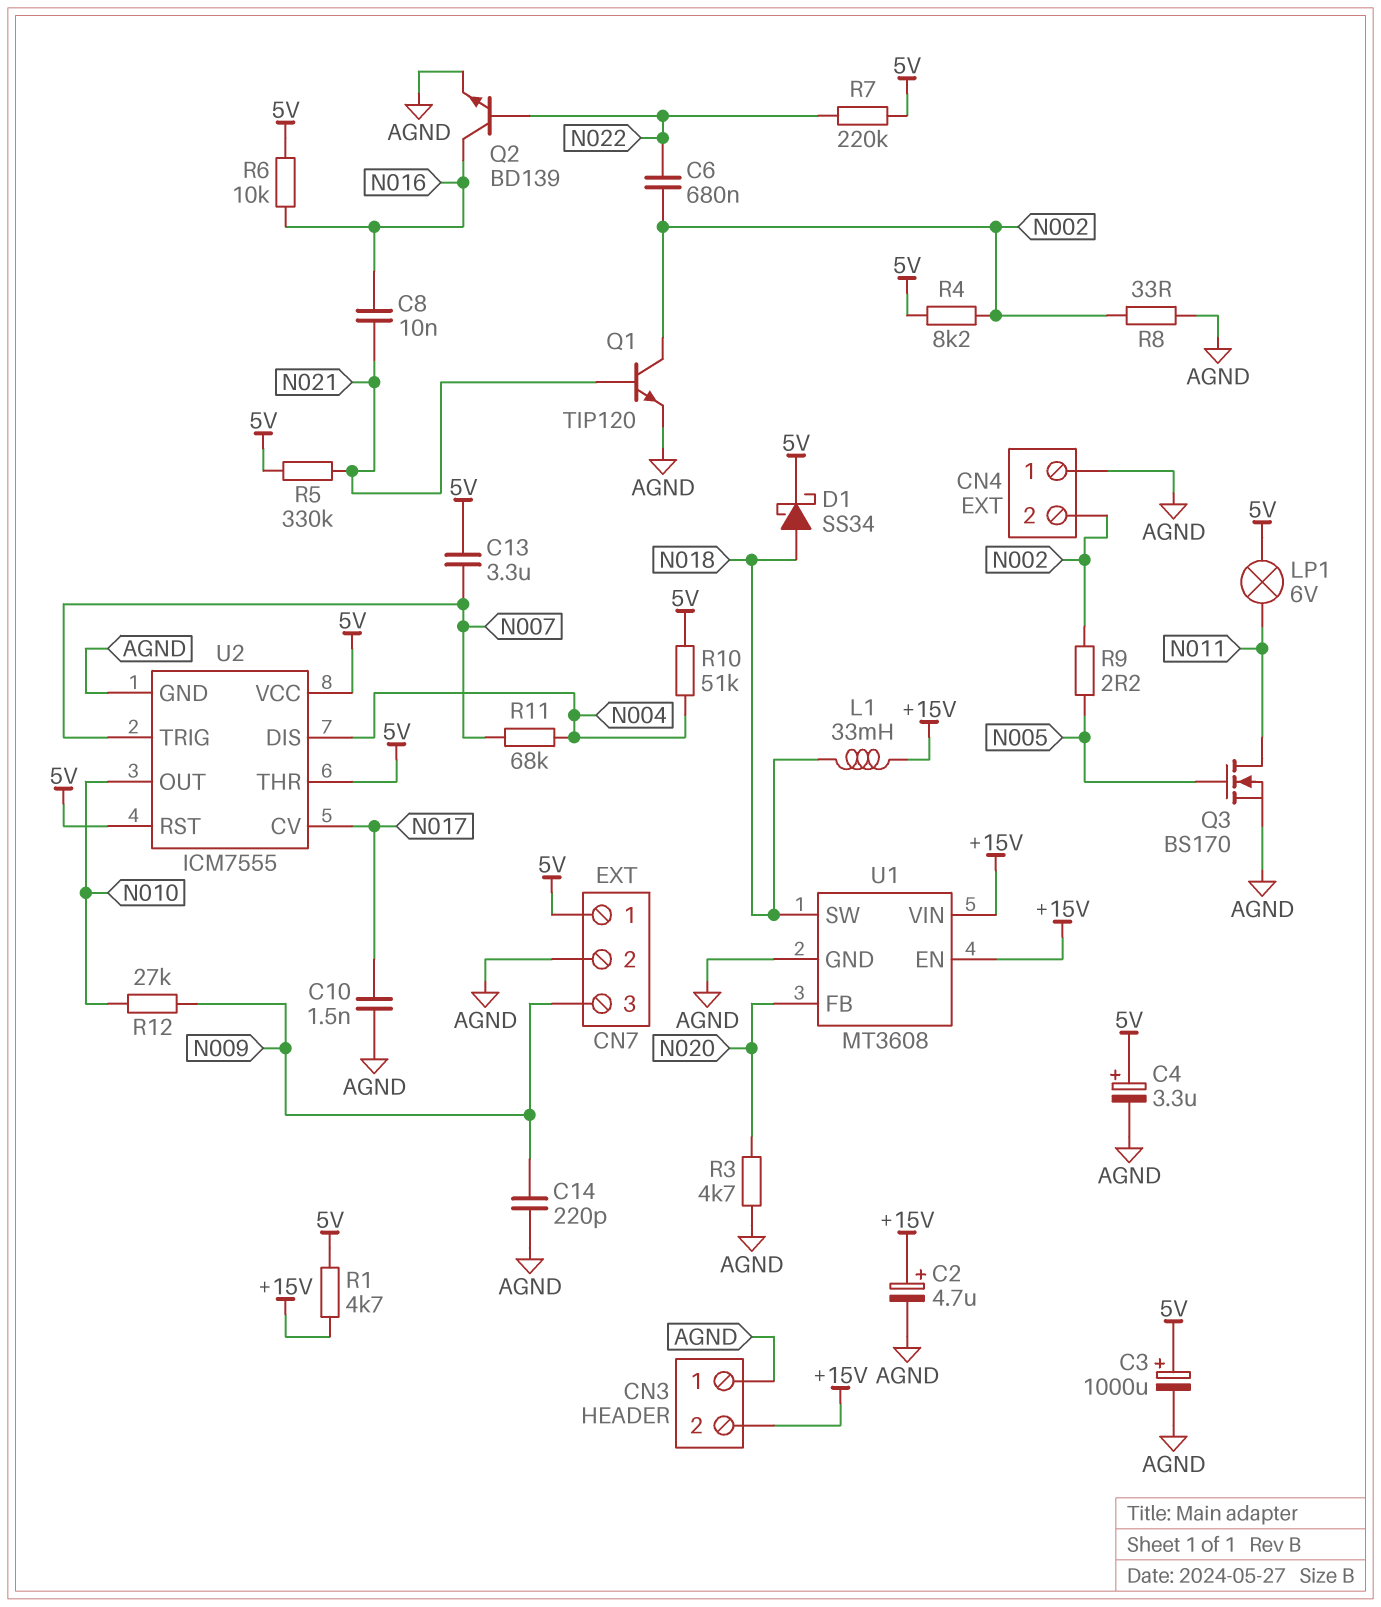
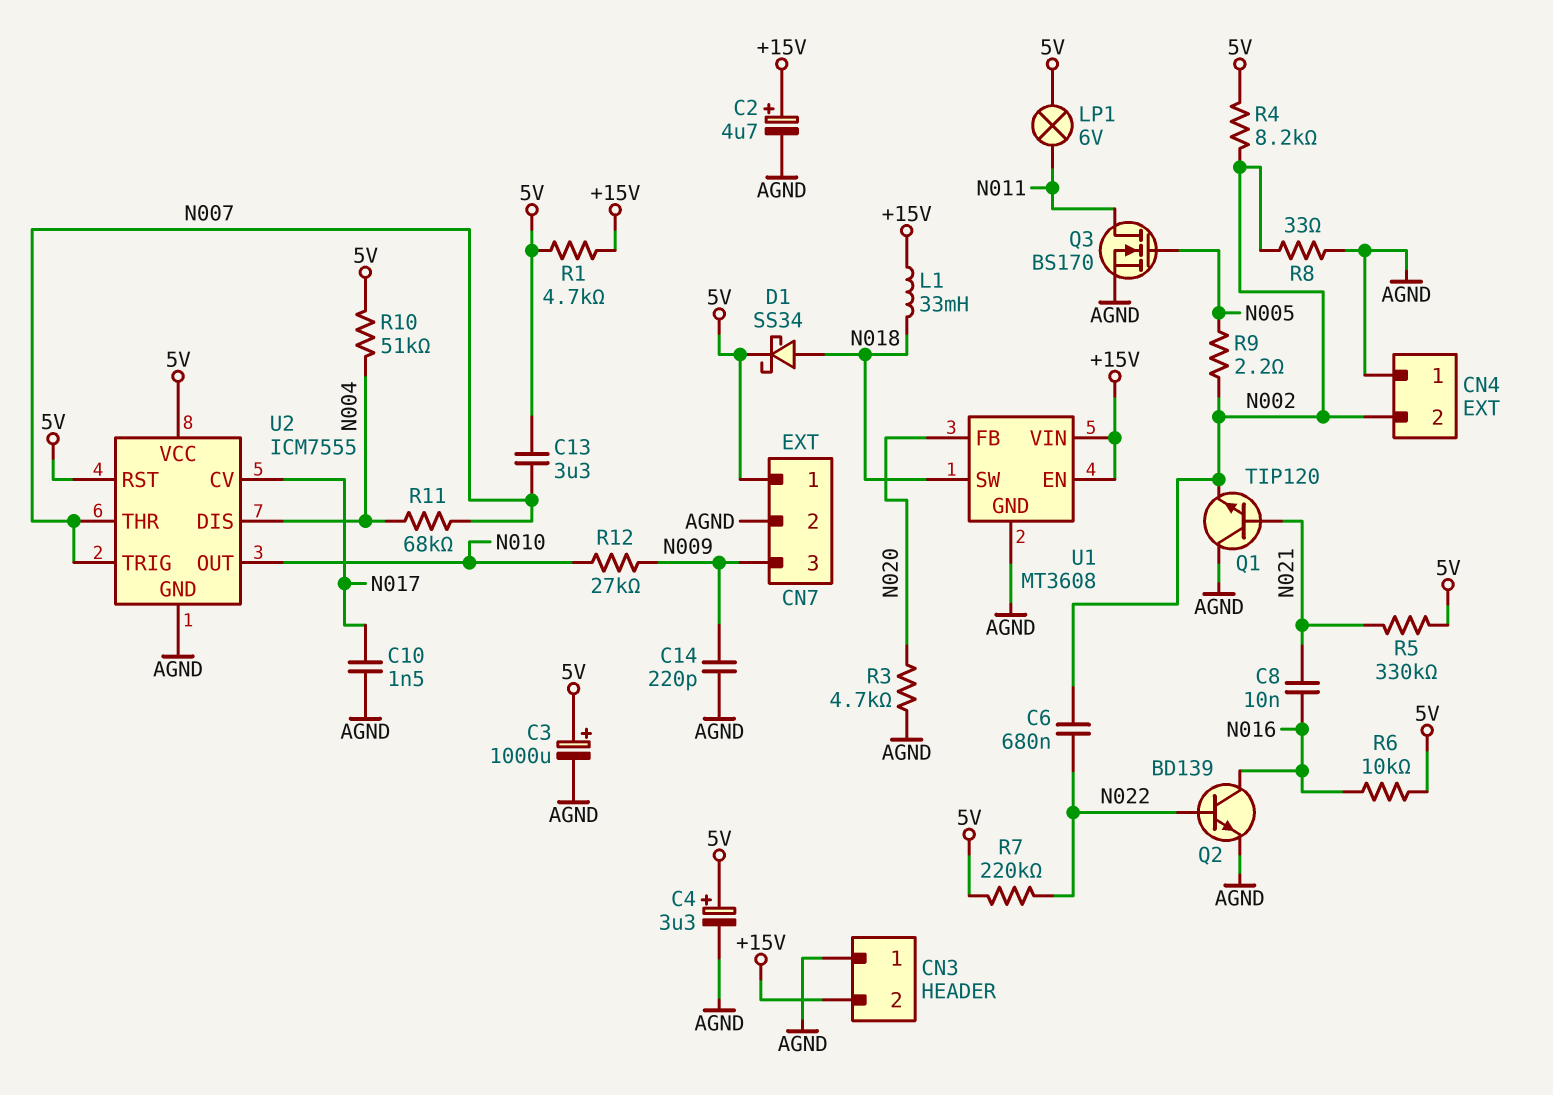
Q1: NPN TIP120 (B N021, C N002, E AGND) -> NPN TIP120 (B N021, C AGND, E N002)
U2 pin THR: 5V -> N007

